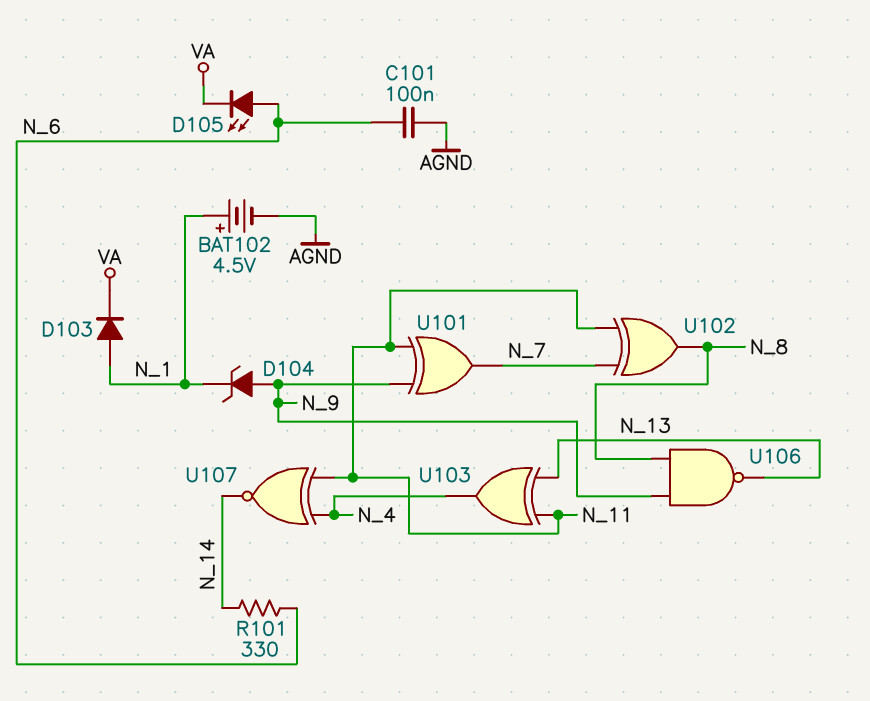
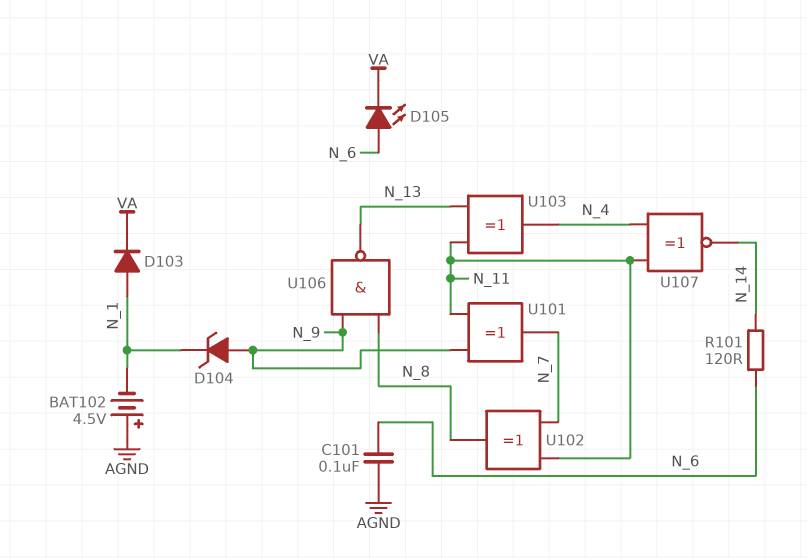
BAT102: 4.5V (plus N_1, minus AGND) -> 4.5V (plus AGND, minus N_1)
R101: 330 (N_6, N_14) -> 120 (N_6, N_14)

